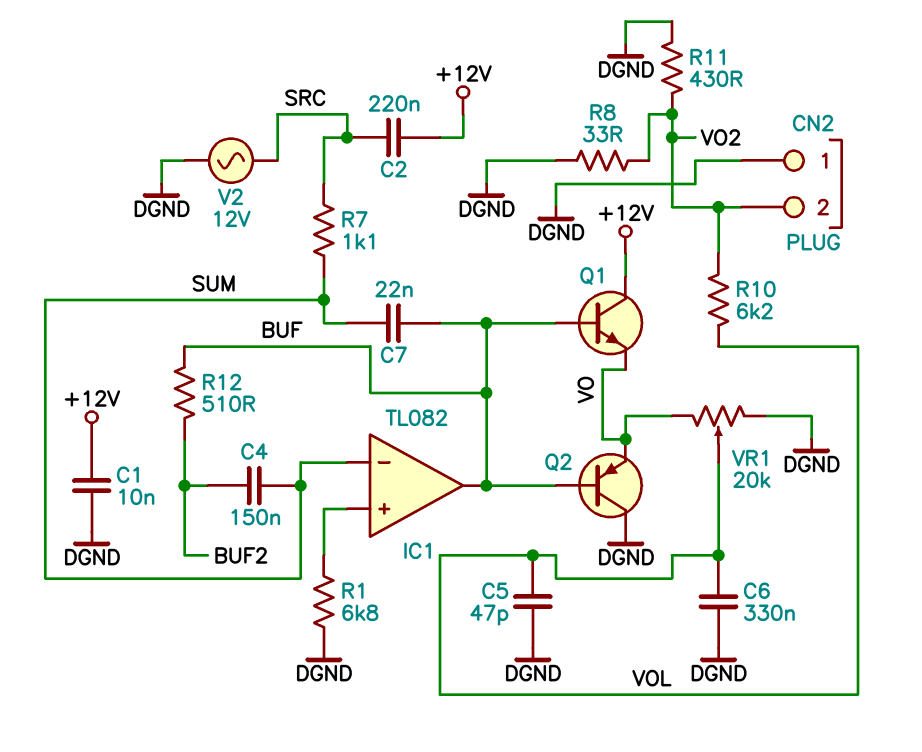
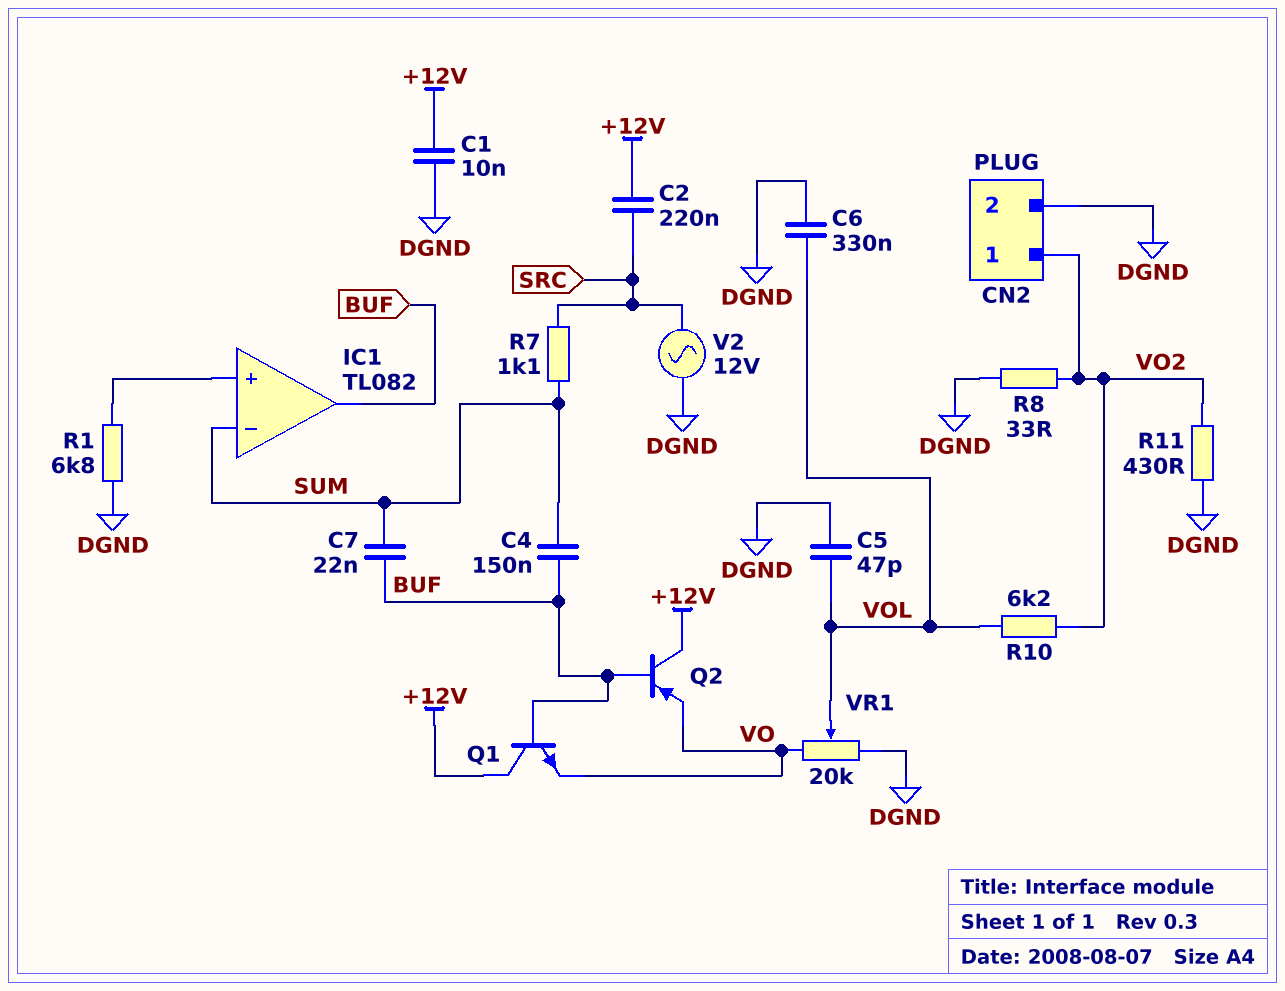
C4: 150nF (BUF2, SUM) -> 150nF (BUF, SUM)
CN2 pin 1: DGND -> VO2
CN2 pin 2: VO2 -> DGND
Q2: PNP (B BUF, C DGND, E VO) -> PNP (B BUF, C +12V, E VO)
R12: 510 (BUF, BUF2) -> none

